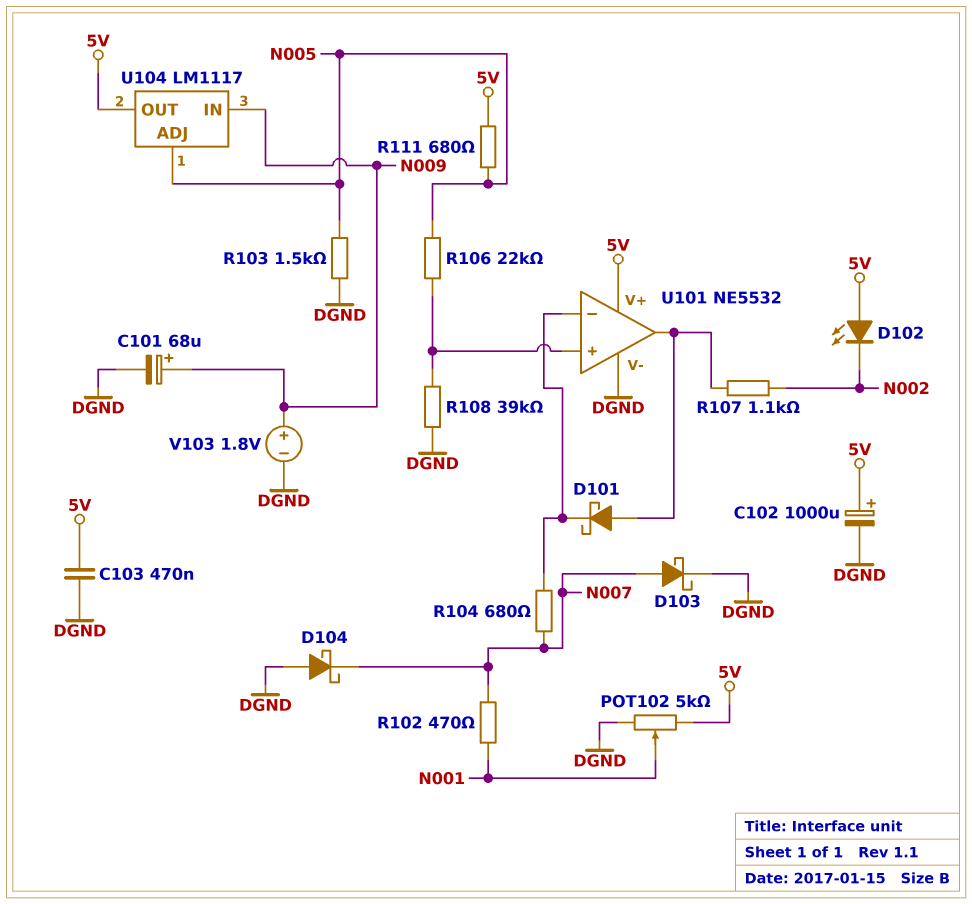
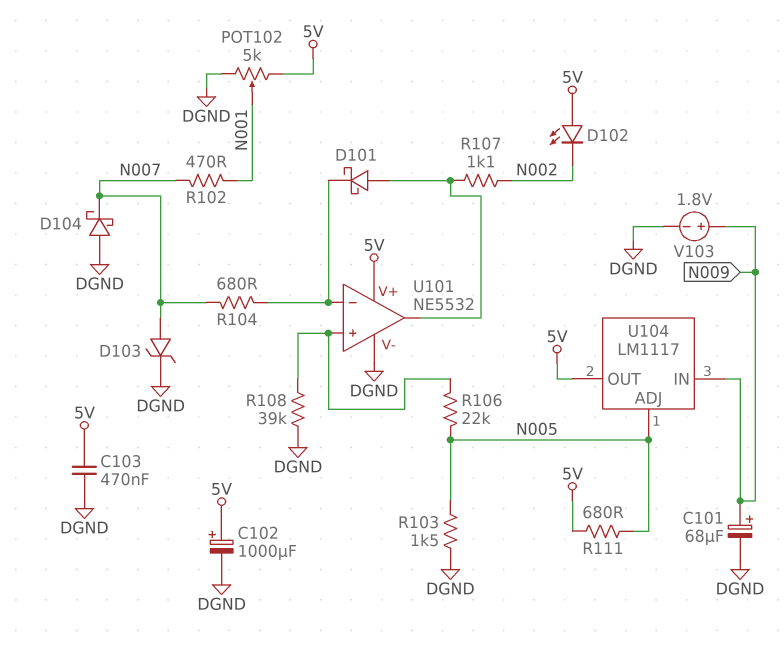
D103: schottky (A N007, K DGND) -> zener (A N007, K DGND)

